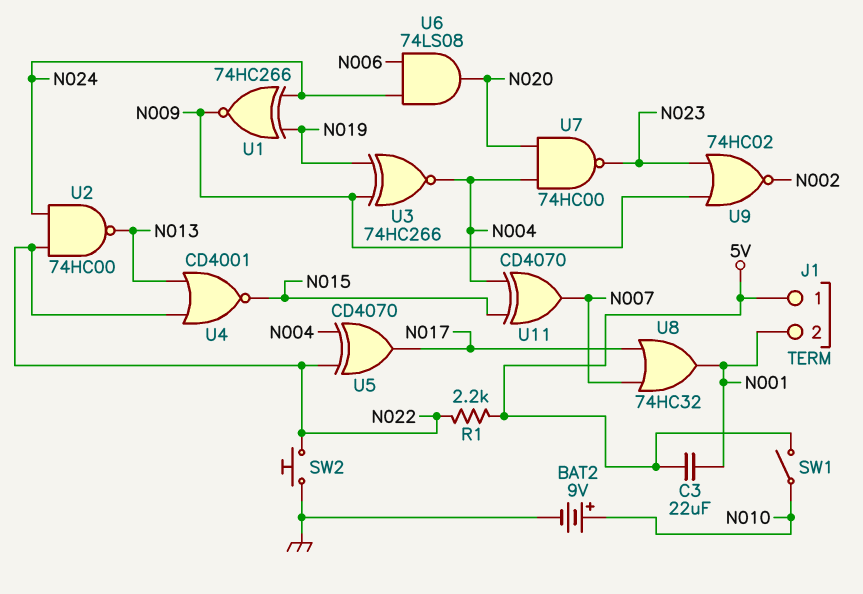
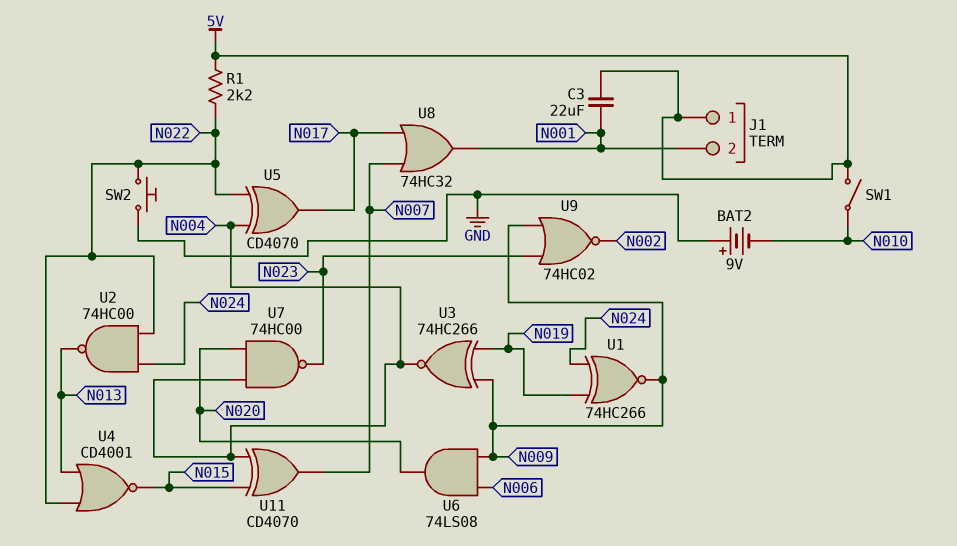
BAT2: 9V (plus N010, minus GND) -> 9V (plus GND, minus N010)
U6: AND 74LS08 (in N006, in N024, out N020) -> AND 74LS08 (in N006, in N009, out N020)

